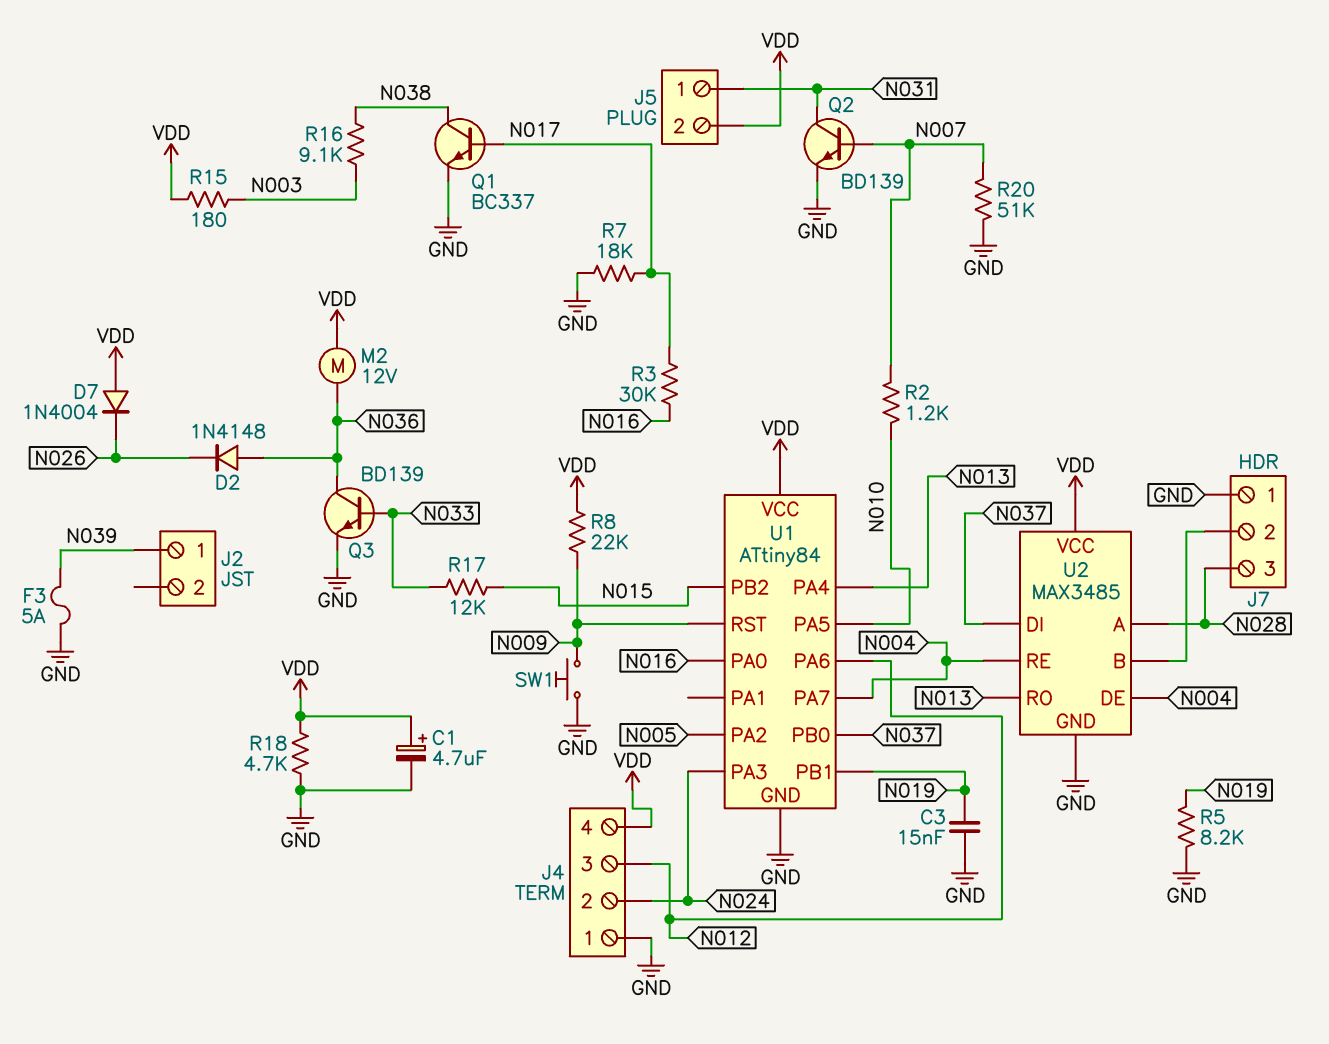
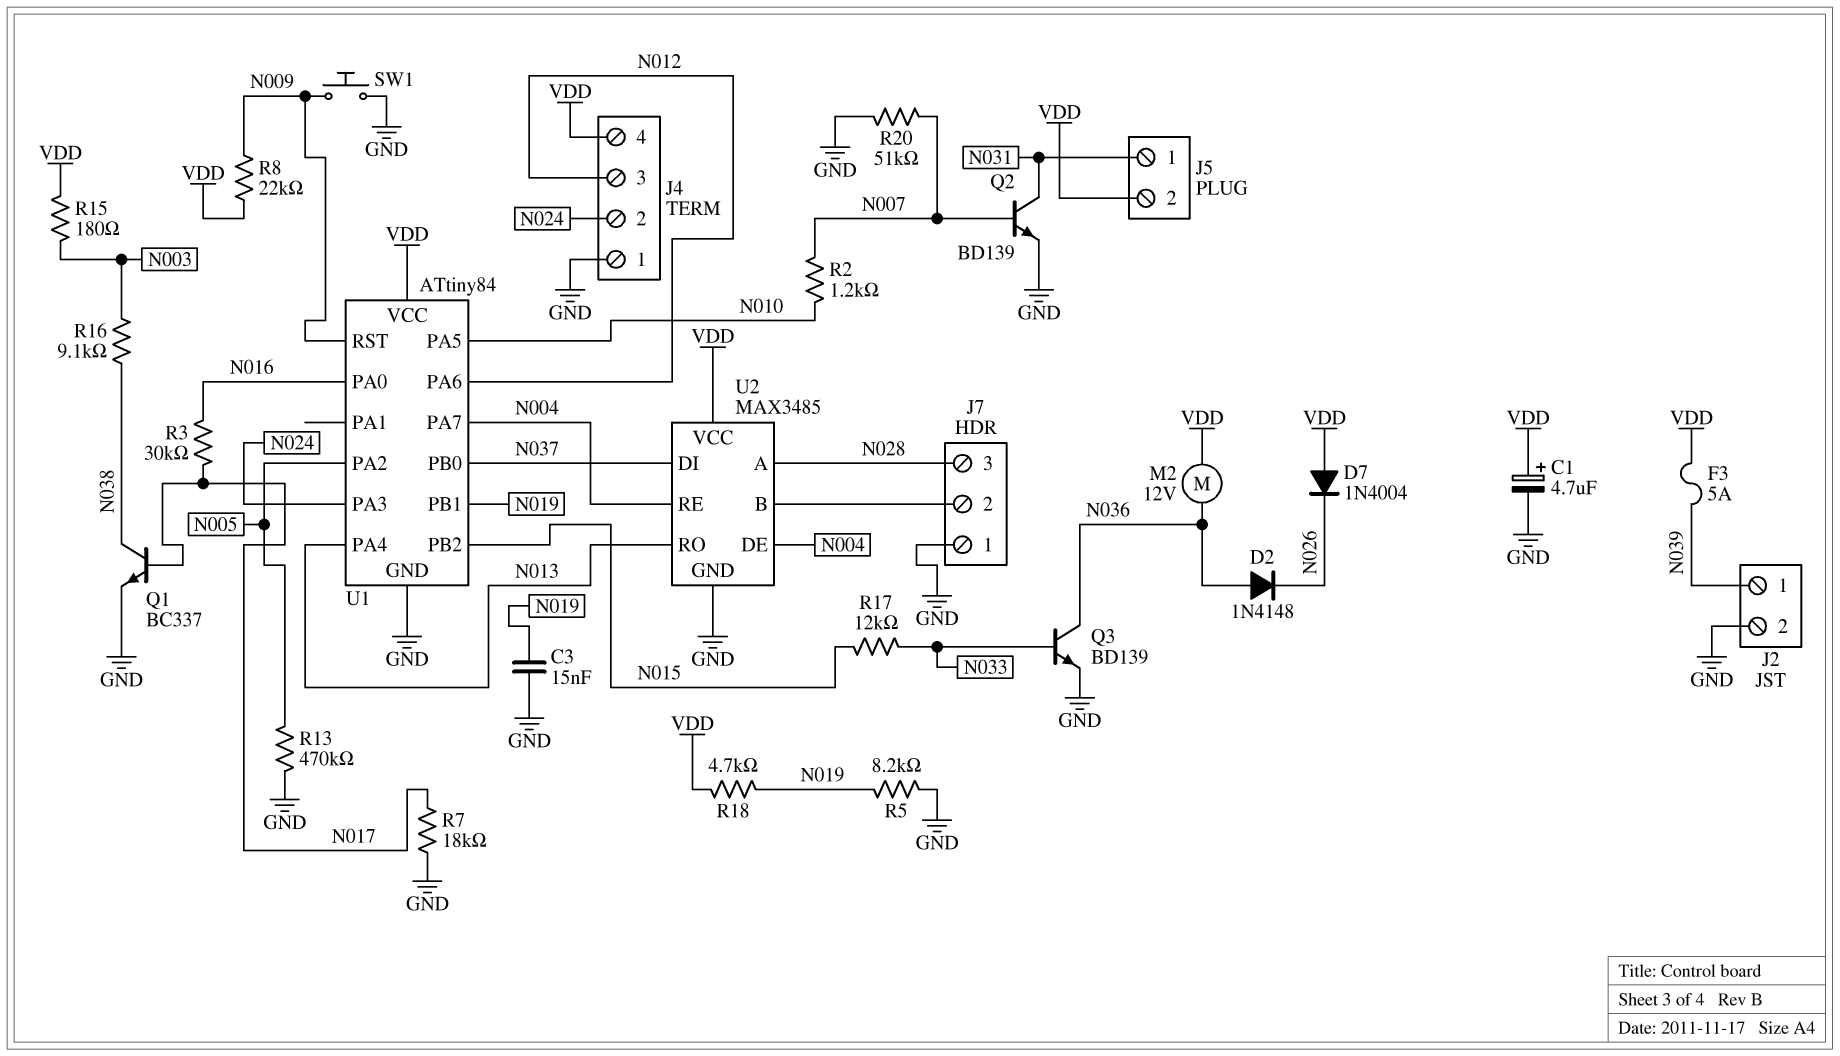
F3: 5A (GND, N039) -> 5A (N039, VDD)
J2 pin 2: none -> GND
R13: none -> 470k (GND, N005)
R18: 4.7k (GND, VDD) -> 4.7k (N019, VDD)

